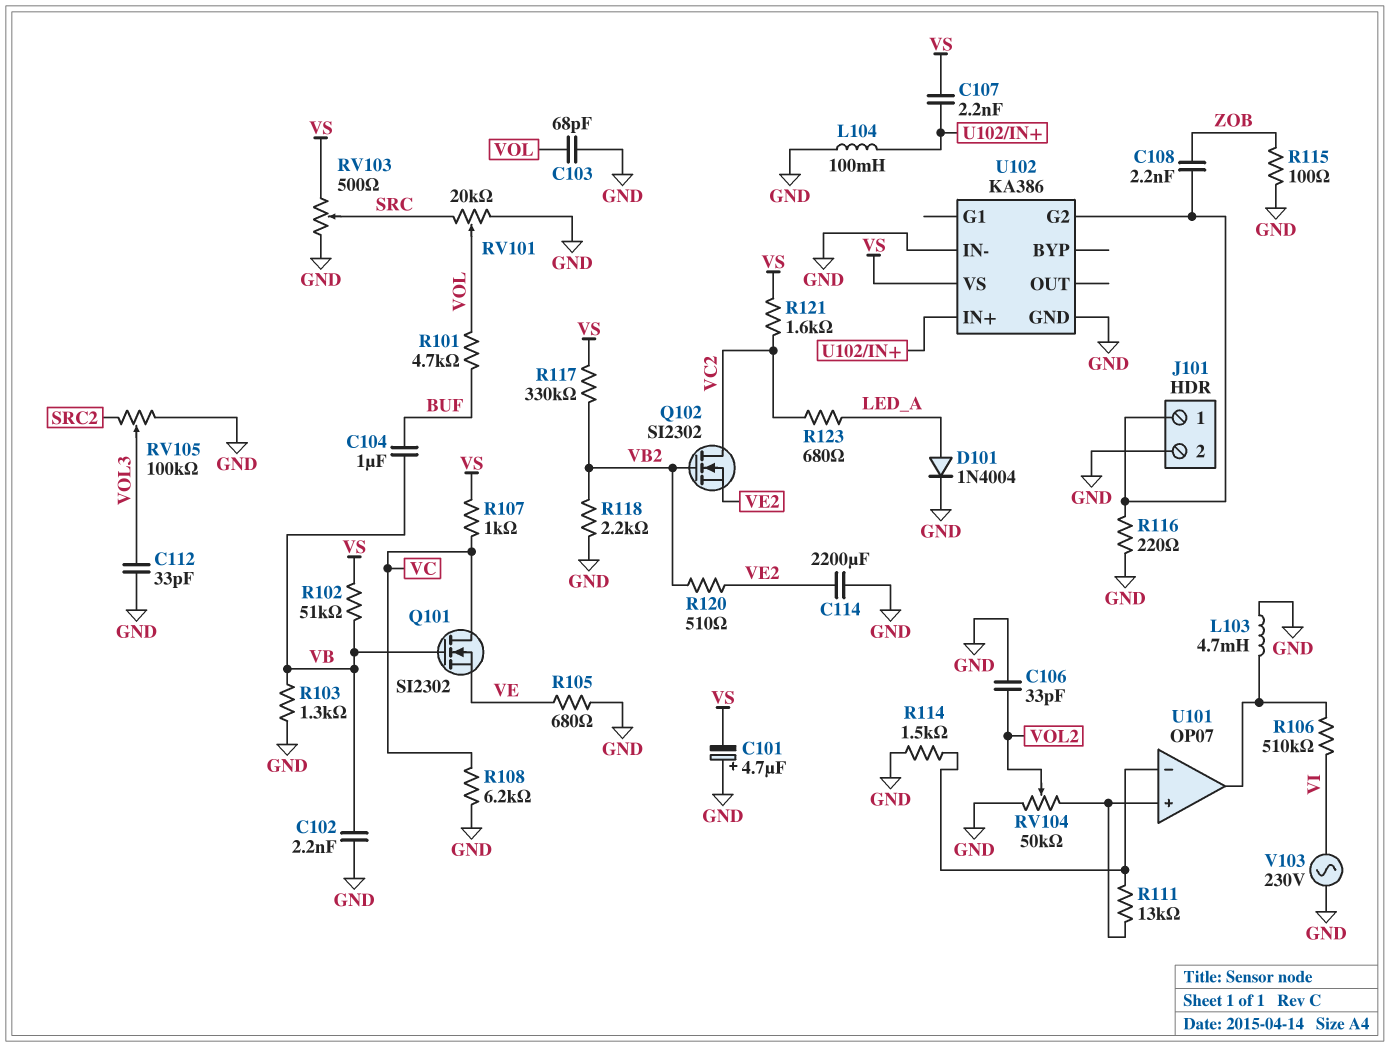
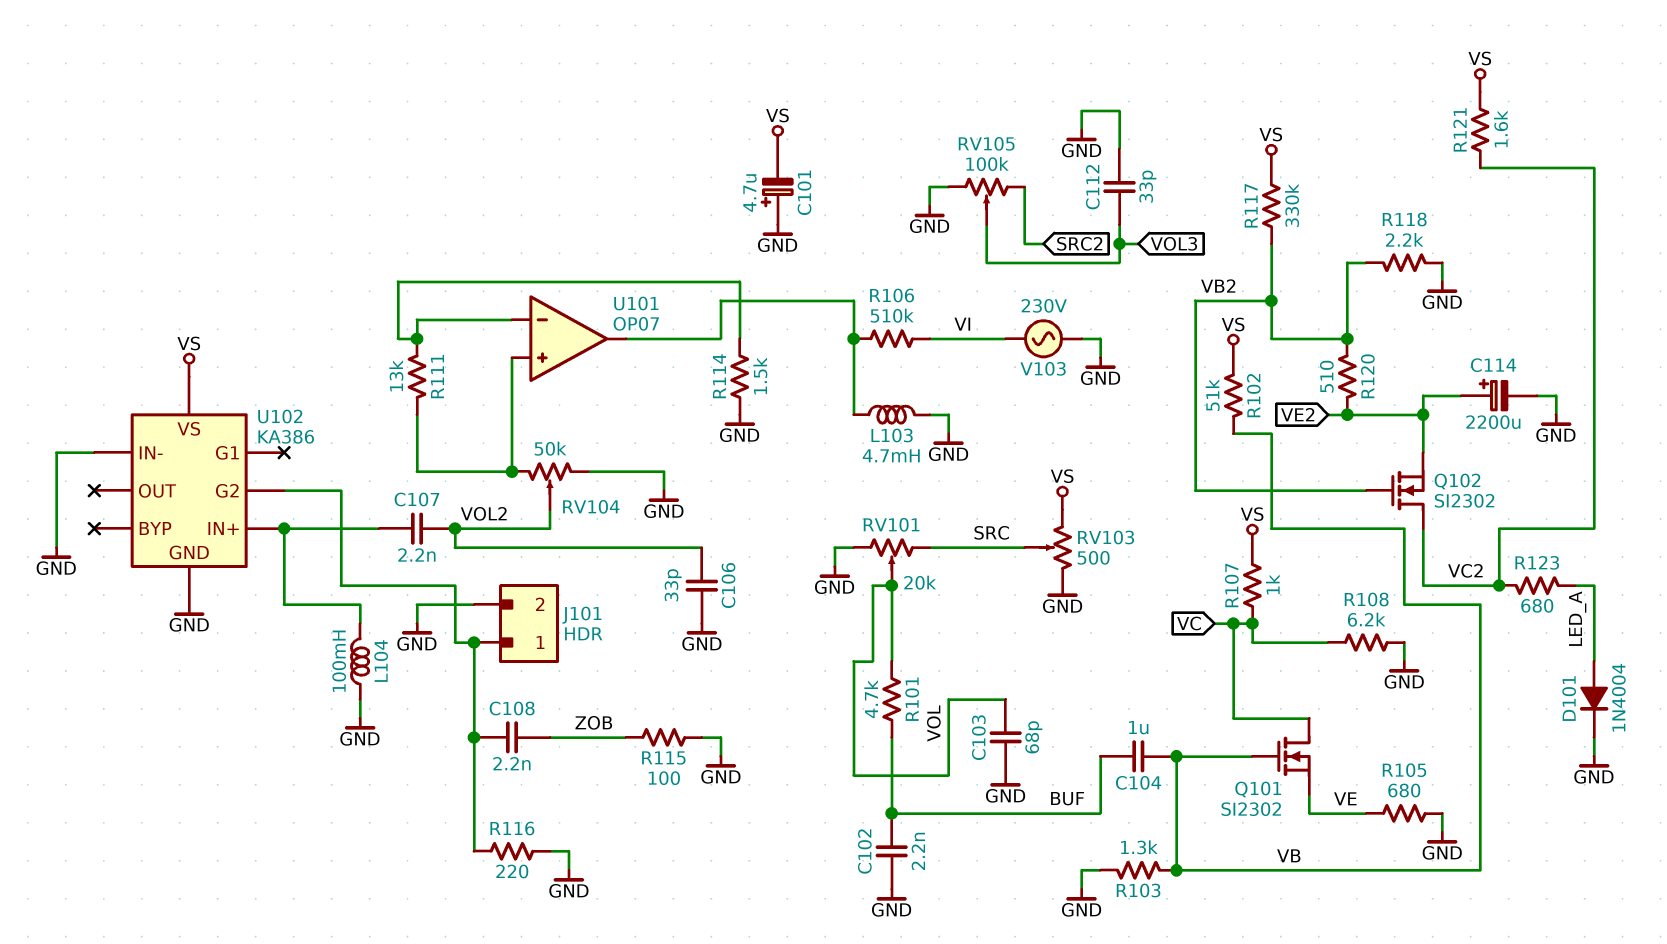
C102: 2.2nF (GND, VB) -> 2.2nF (BUF, GND)
C107: 2.2nF (U102/IN+, VS) -> 2.2nF (U102/IN+, VOL2)
C114: 2200uF (GND, VE2) -> 2200uF (plus VE2, minus GND)

